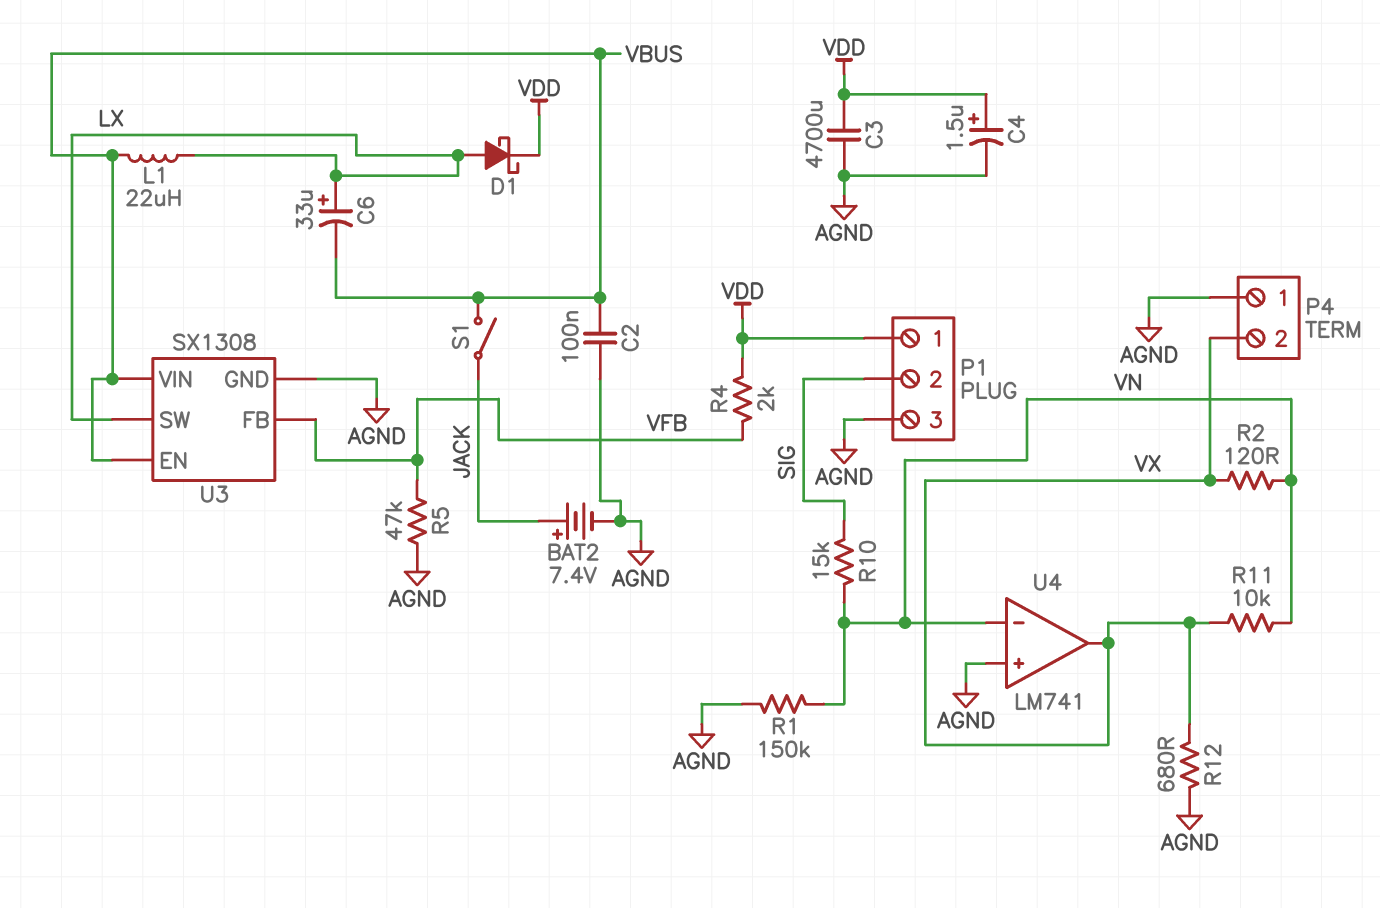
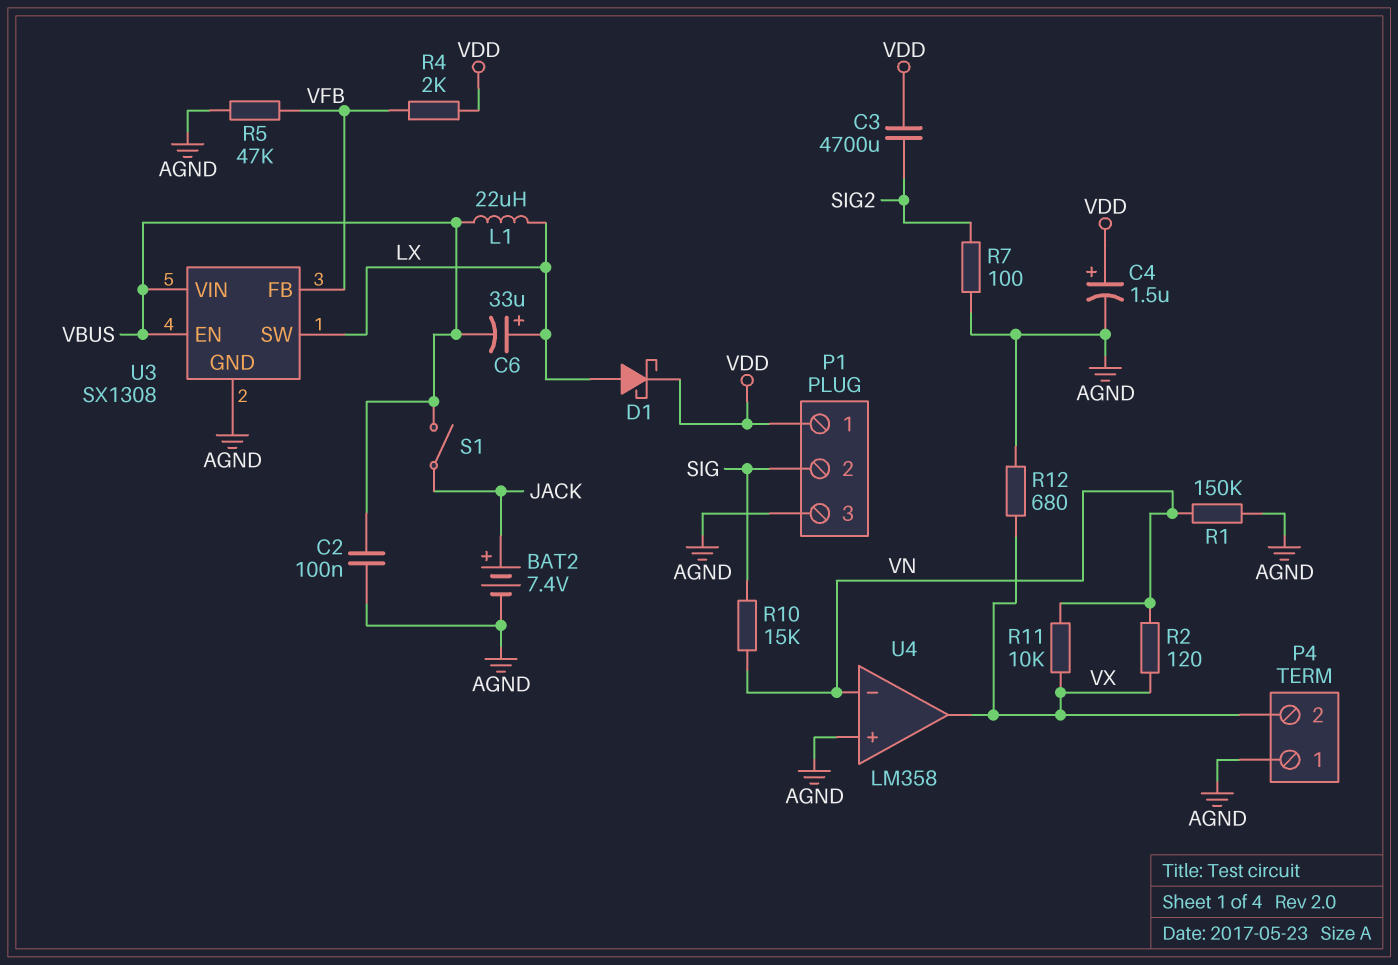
C3: 4700uF (AGND, VDD) -> 4700uF (SIG2, VDD)
R7: none -> 100 (AGND, SIG2)
U4: LM741 -> LM358

